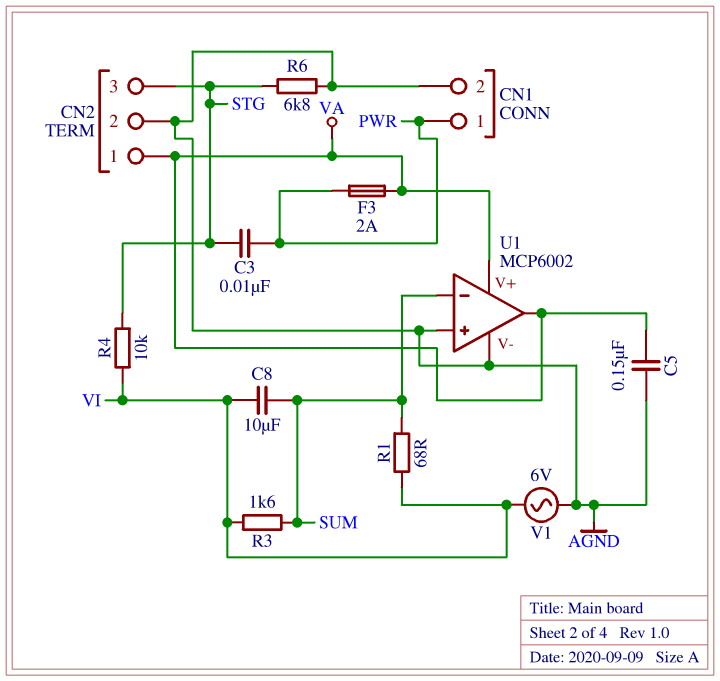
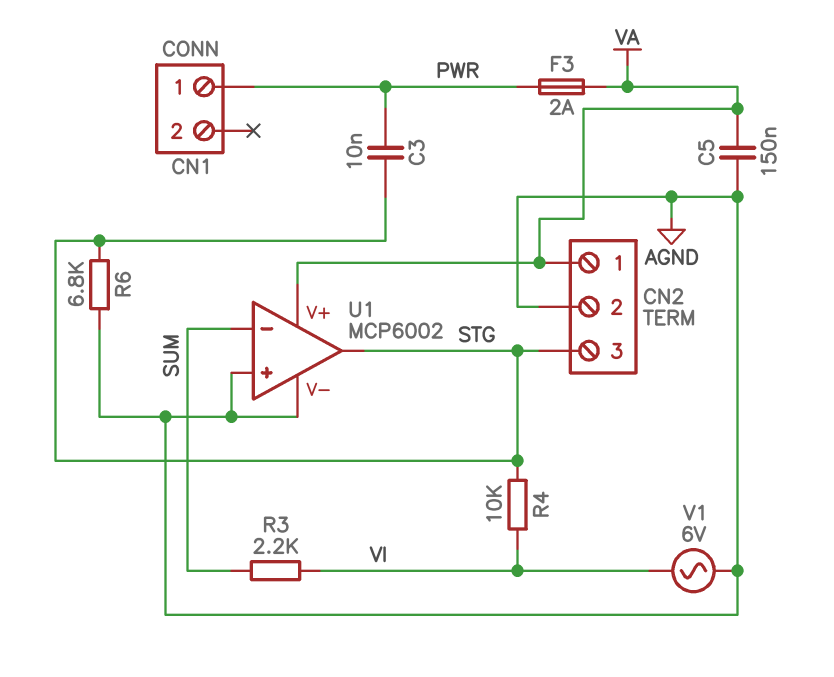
C8: 10uF (SUM, VI) -> none
CN1 pin 2: AGND -> none
R1: 68 (SUM, VI) -> none
R3: 1.6k (SUM, VI) -> 2.2k (SUM, VI)
U1 pin out: VA -> STG

